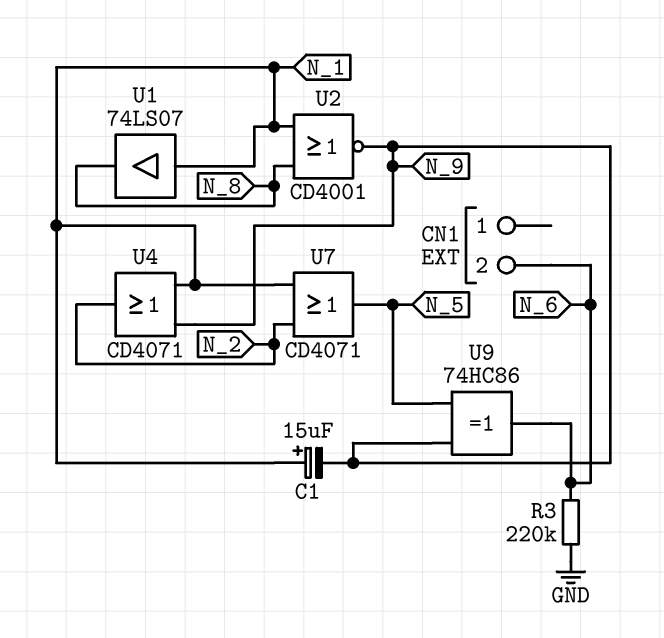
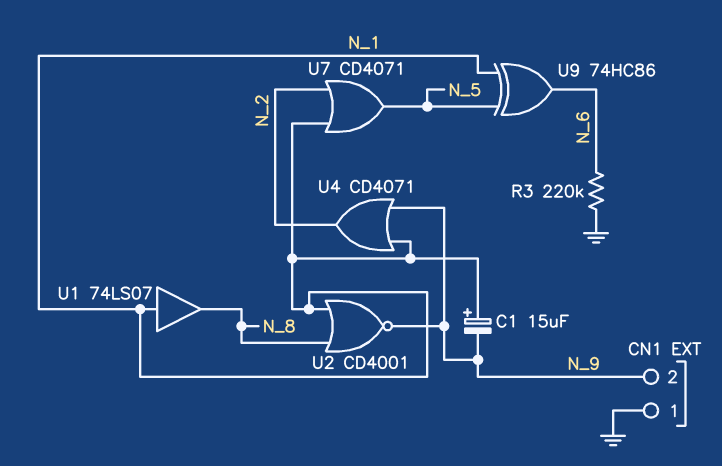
CN1 pin 1: none -> GND
CN1 pin 2: N_6 -> N_9
U9: XOR 74HC86 (in N_5, in N_9, out N_6) -> XOR 74HC86 (in N_1, in N_5, out N_6)

